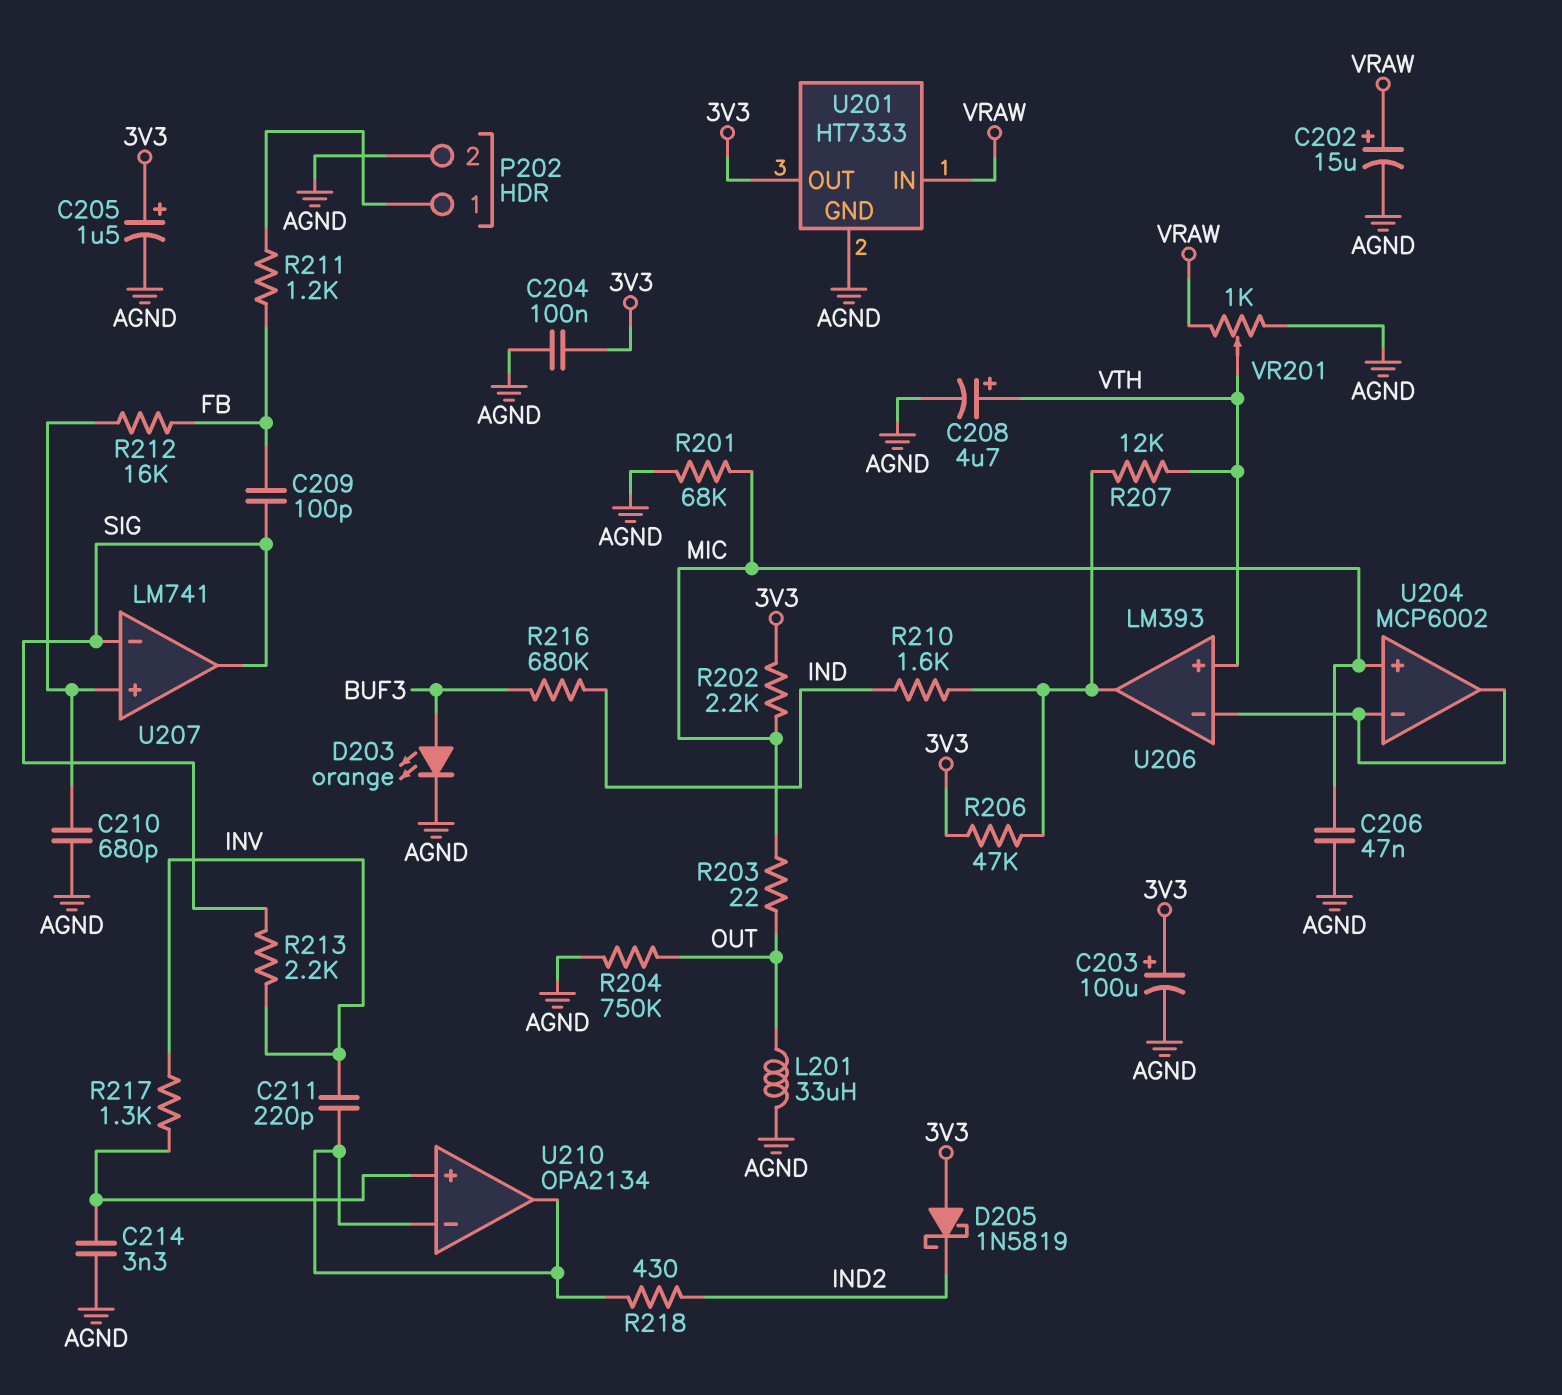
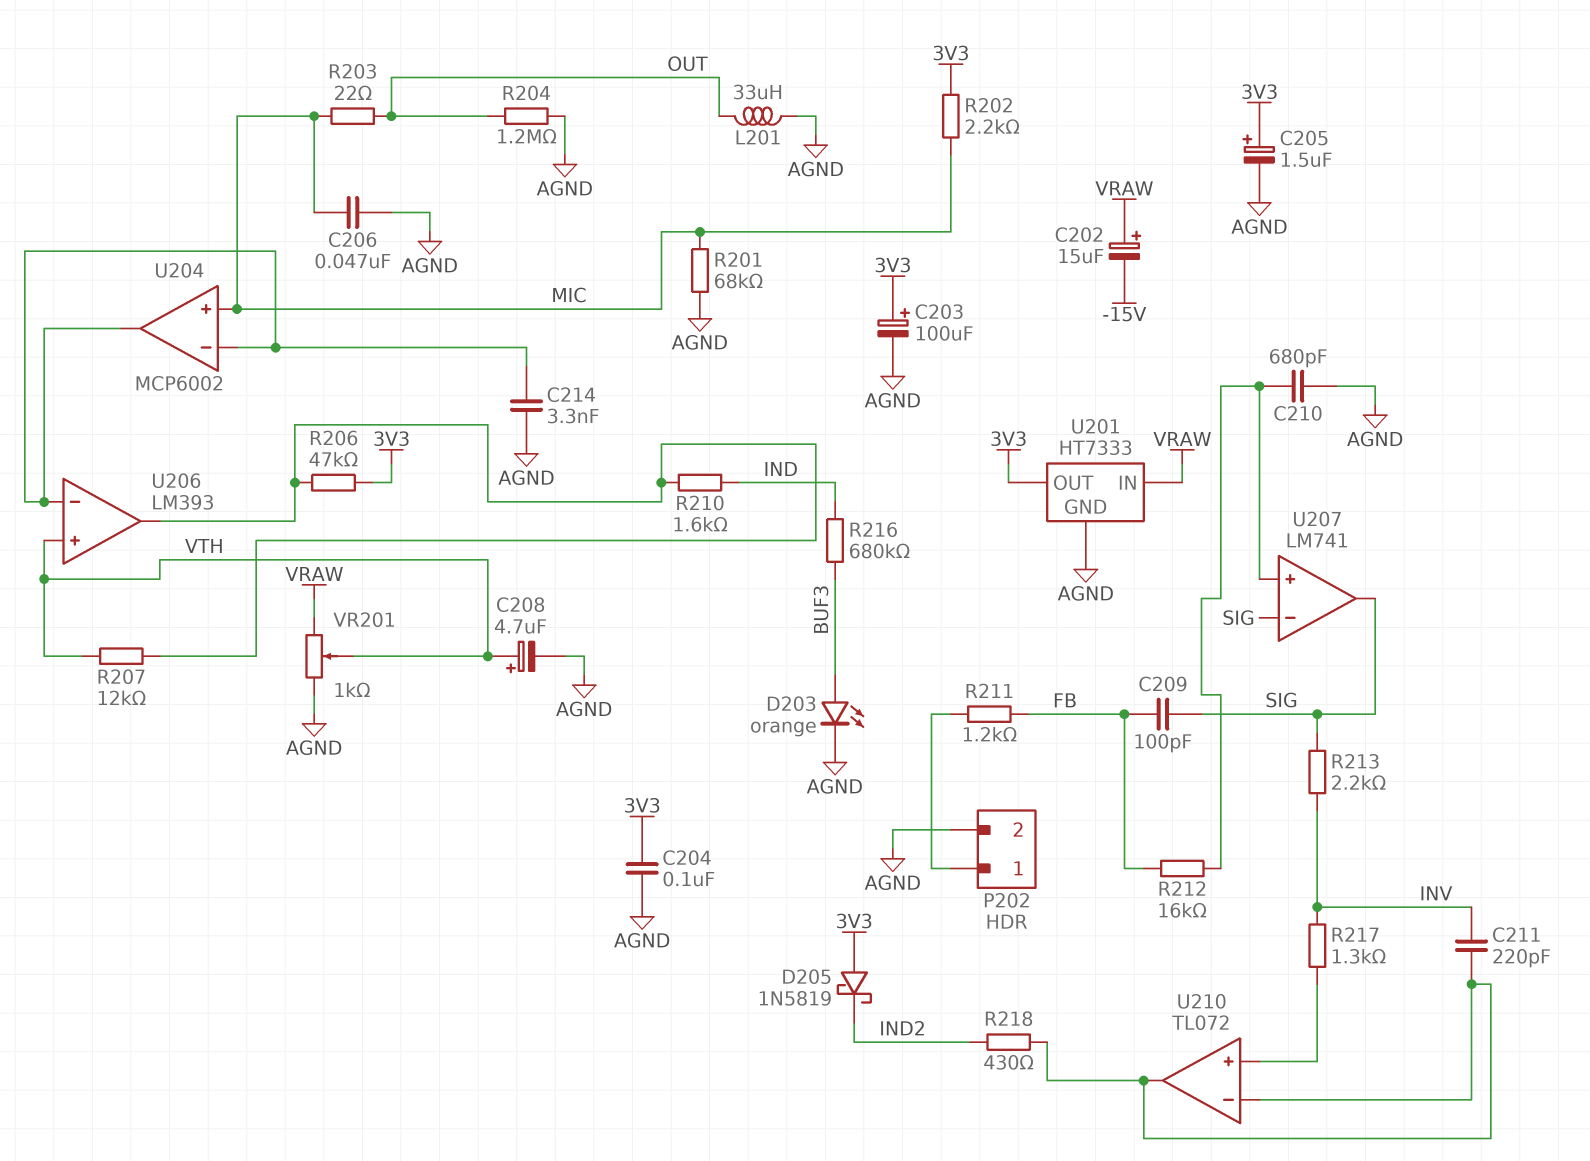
C202: 15uF (plus VRAW, minus AGND) -> 15uF (plus VRAW, minus -15V)
C214: 3.3nF (AGND, U210/in+) -> 3.3nF (AGND, U204/in-)
R204: 750k (AGND, OUT) -> 1.2M (AGND, OUT)
U210: OPA2134 -> TL072

